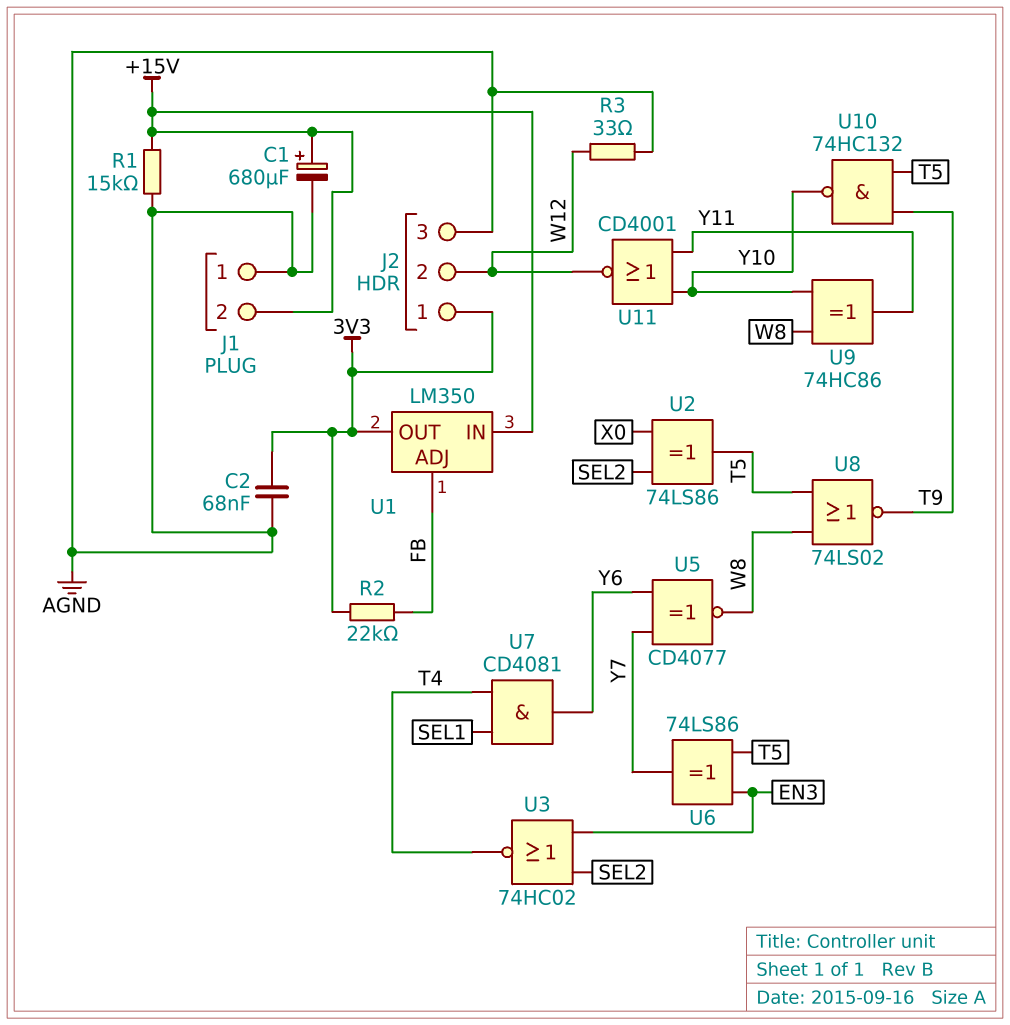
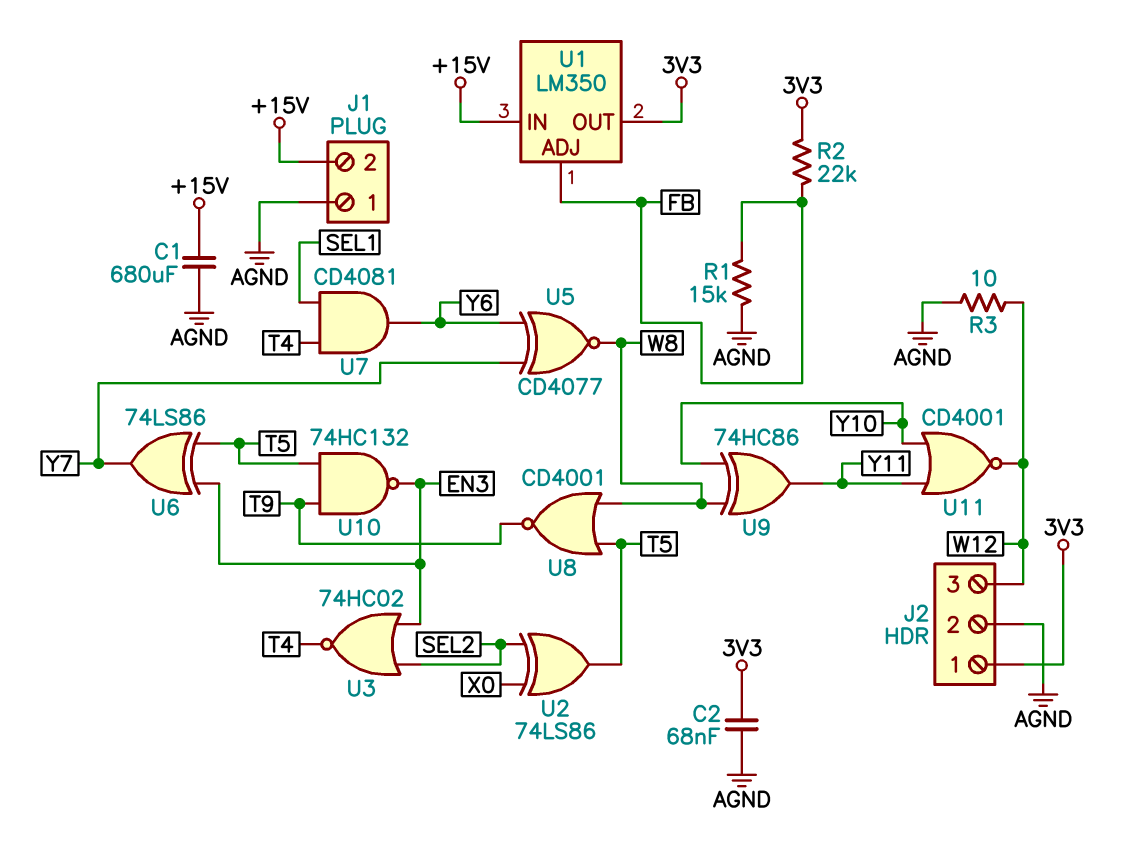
C1: 680uF (plus +15V, minus AGND) -> 680uF (+15V, AGND)
J2 pin 2: W12 -> AGND
J2 pin 3: AGND -> W12
R1: 15k (+15V, AGND) -> 15k (AGND, FB)
R3: 33 (AGND, W12) -> 10 (AGND, W12)
U8: NOR 74LS02 (in T5, in W8, out T9) -> NOR CD4001 (in T5, in W8, out T9)
U10: NAND 74HC132 (in T5, in T9, out Y10) -> NAND 74HC132 (in T5, in T9, out EN3)

